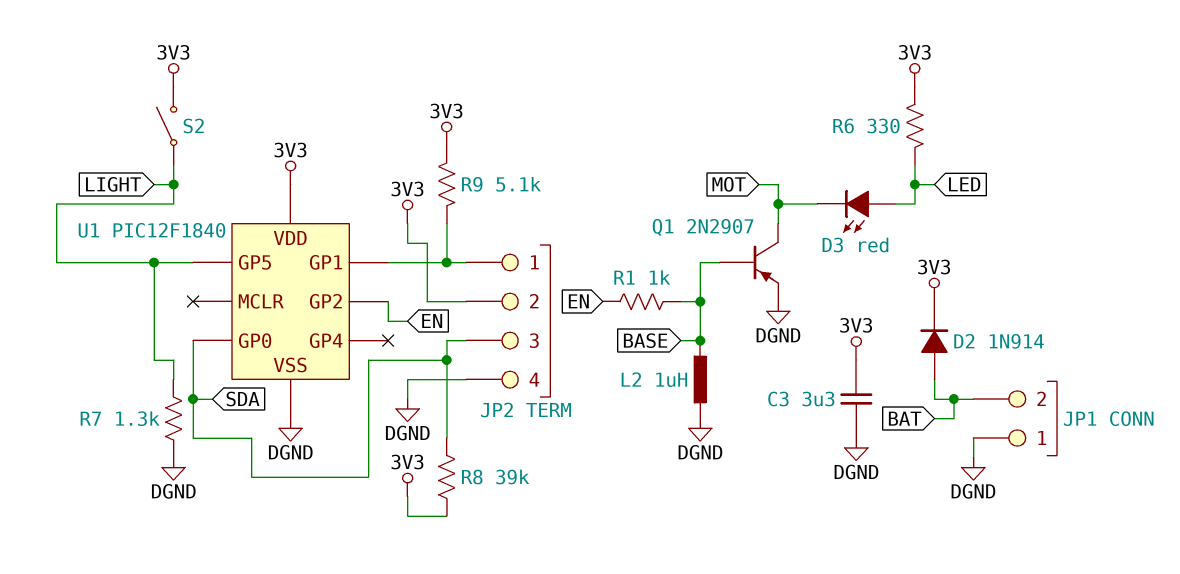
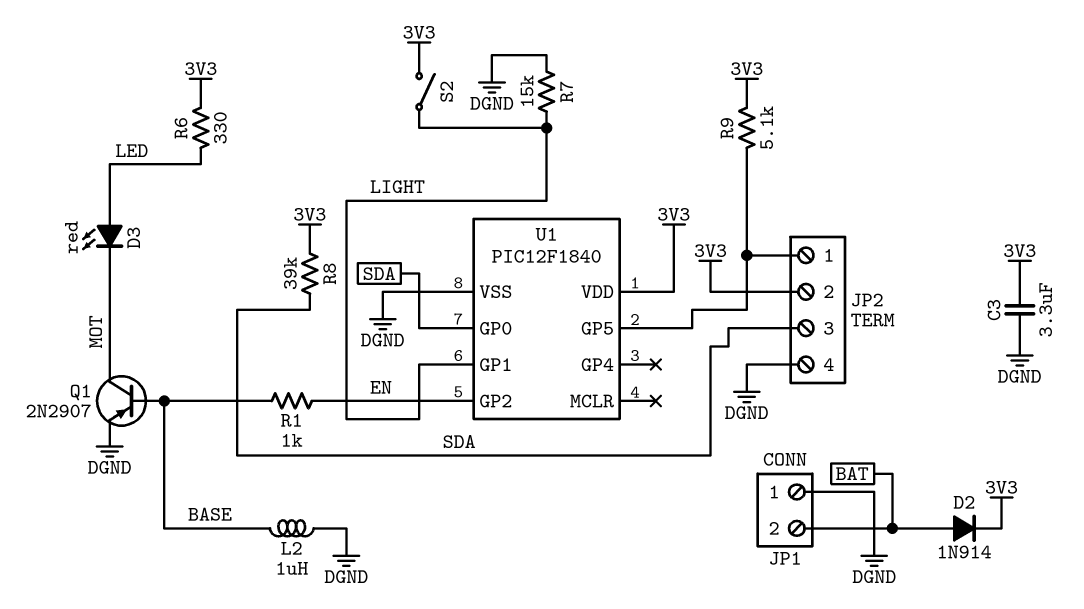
R7: 1.3k (DGND, LIGHT) -> 15k (DGND, LIGHT)
U1 pin GP1: JP2/1 -> LIGHT
U1 pin GP5: LIGHT -> JP2/1

